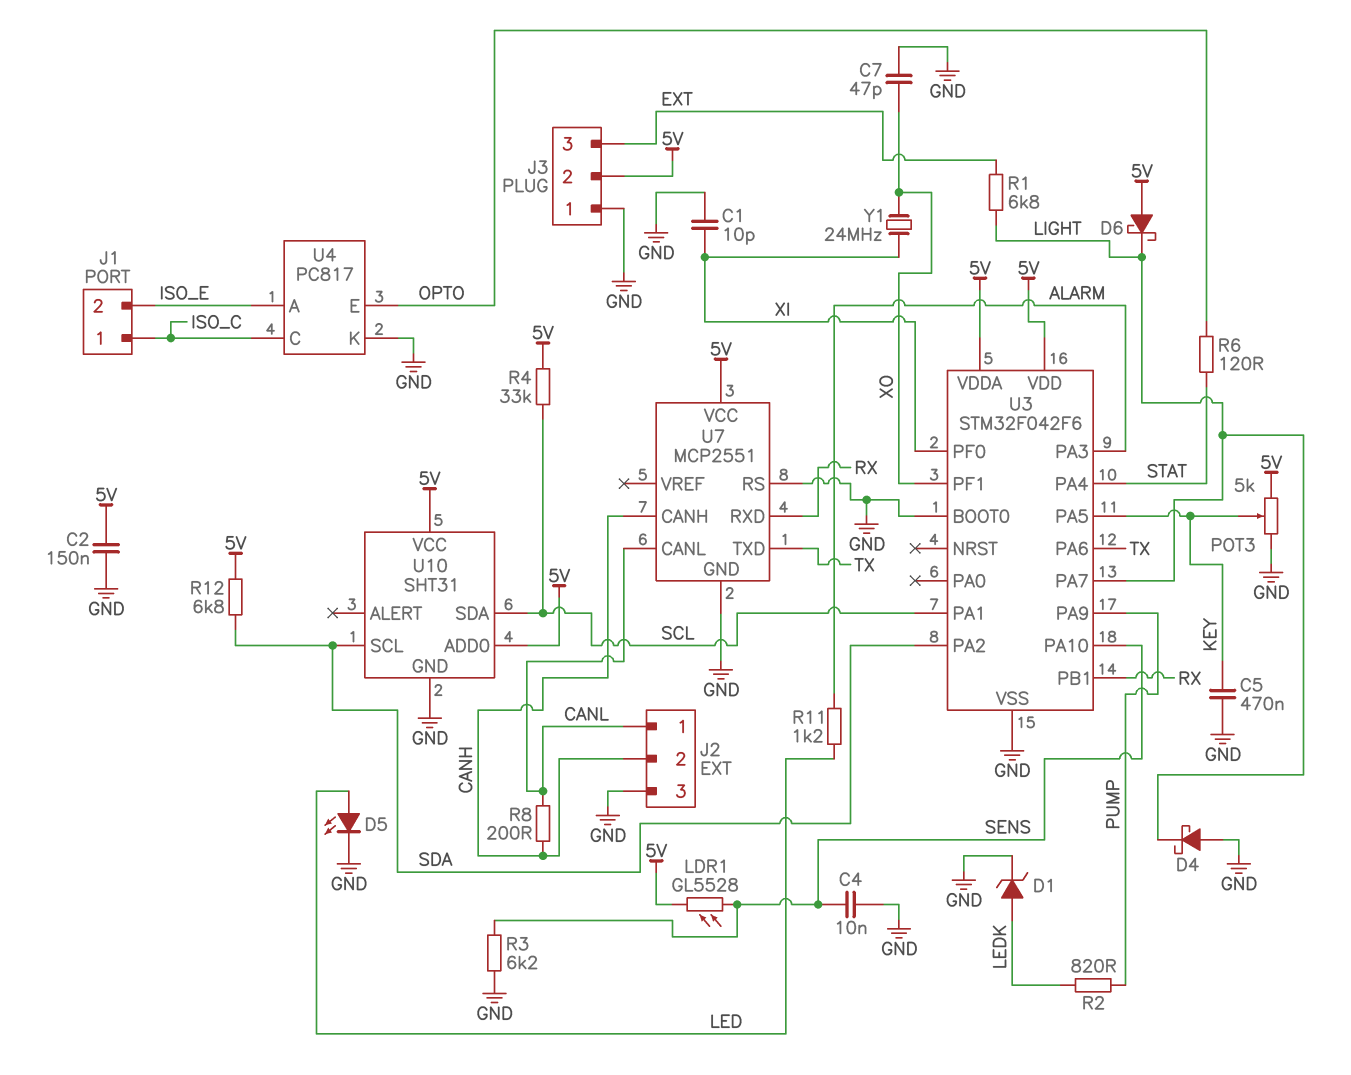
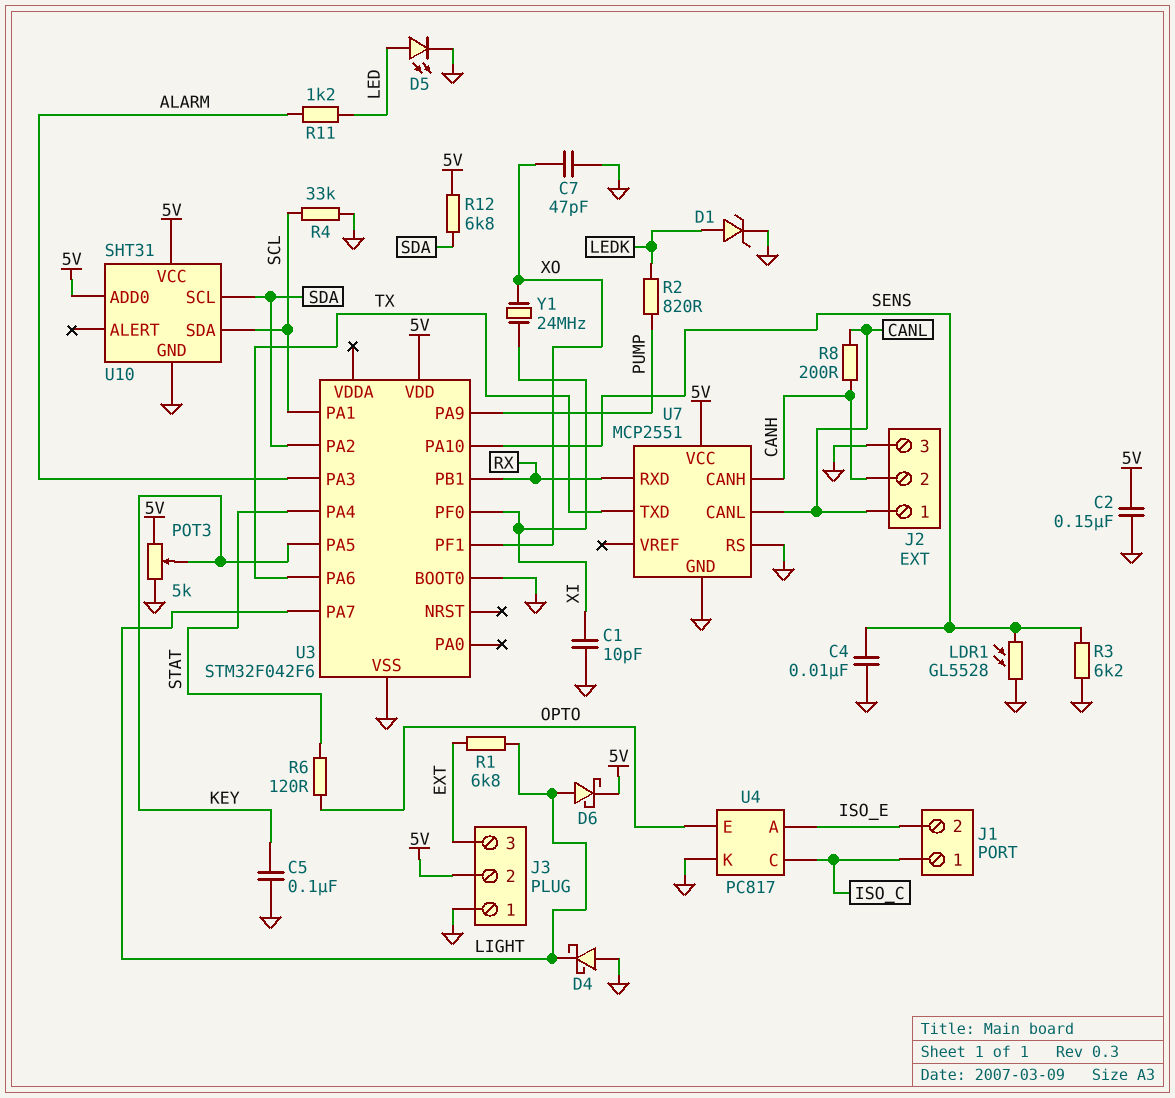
C5: 470nF (GND, KEY) -> 100nF (GND, KEY)
D6: schottky (A 5V, K LIGHT) -> schottky (A LIGHT, K 5V)
LDR1: GL5528 (5V, SENS) -> GL5528 (GND, SENS)
R4: 33k (5V, SCL) -> 33k (GND, SCL)
U3 pin VDDA: 5V -> none

